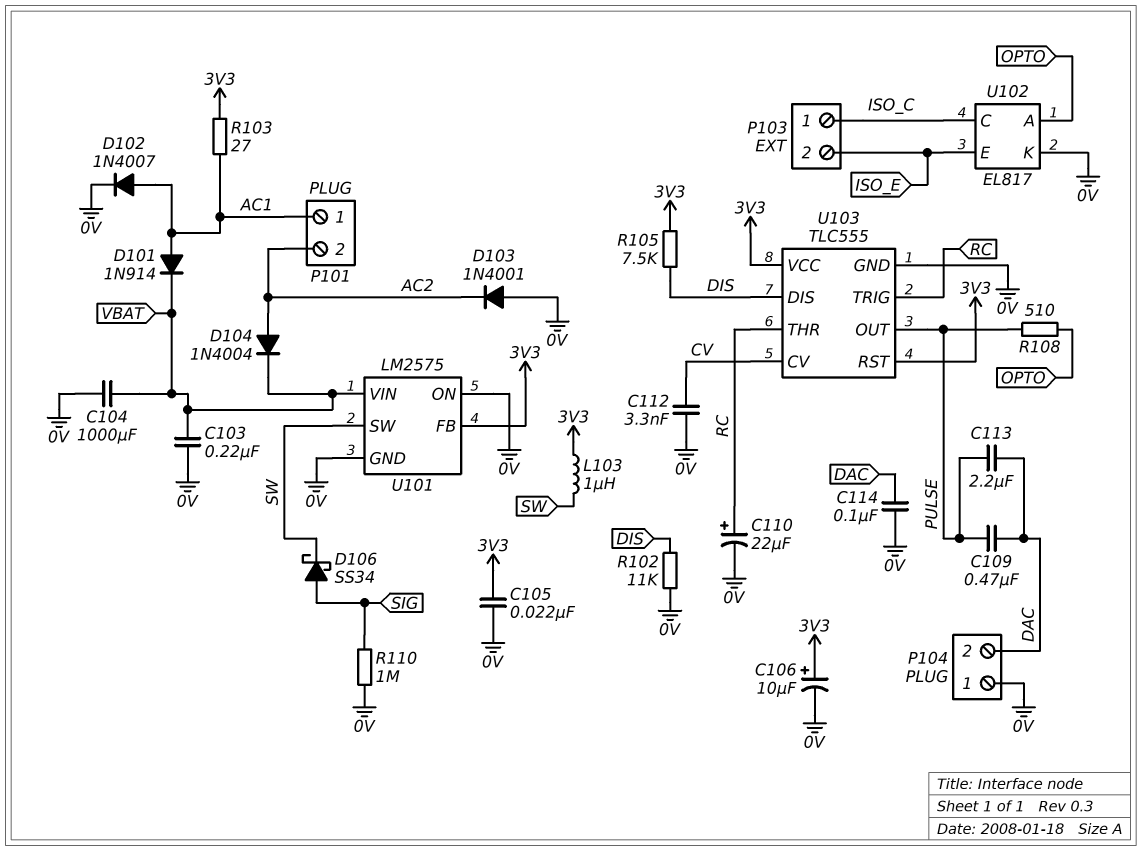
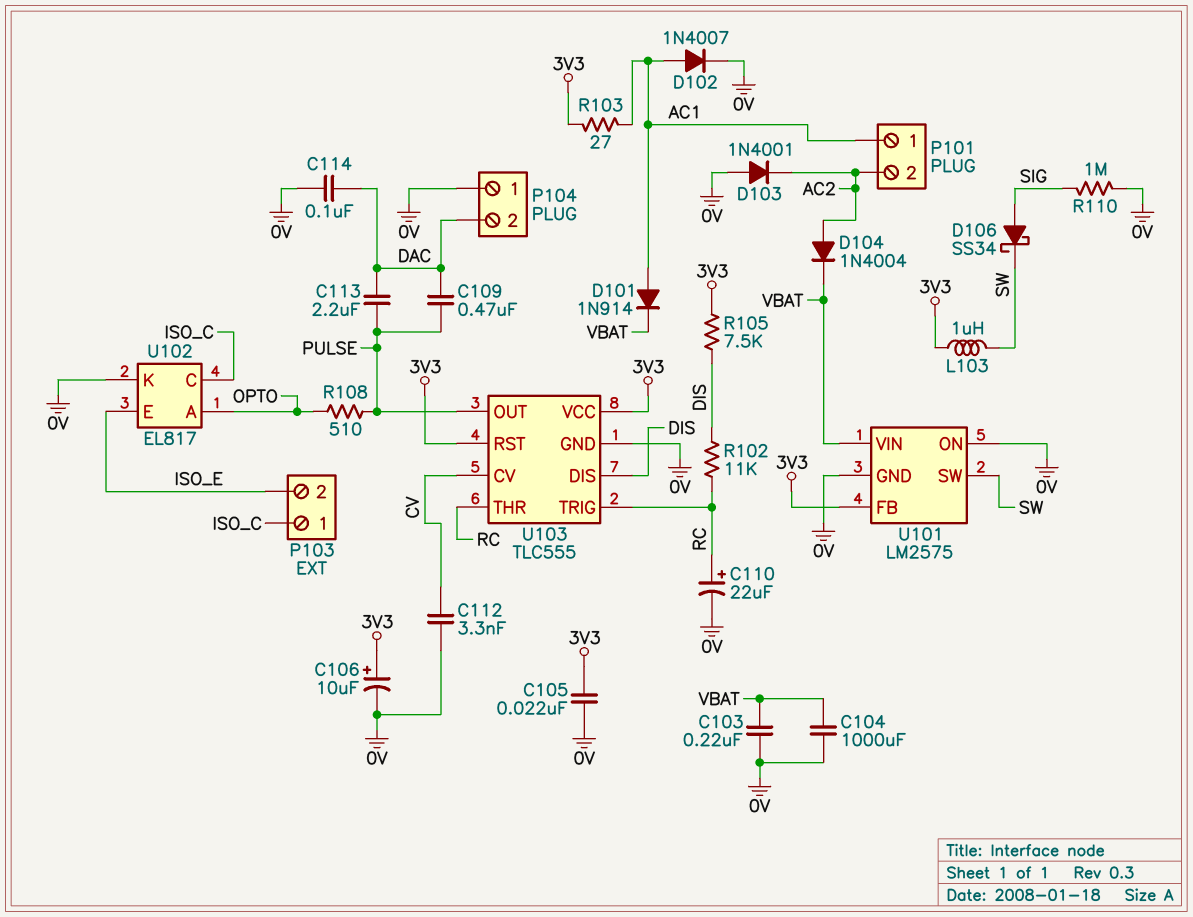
R102: 11k (0V, DIS) -> 11k (DIS, RC)

